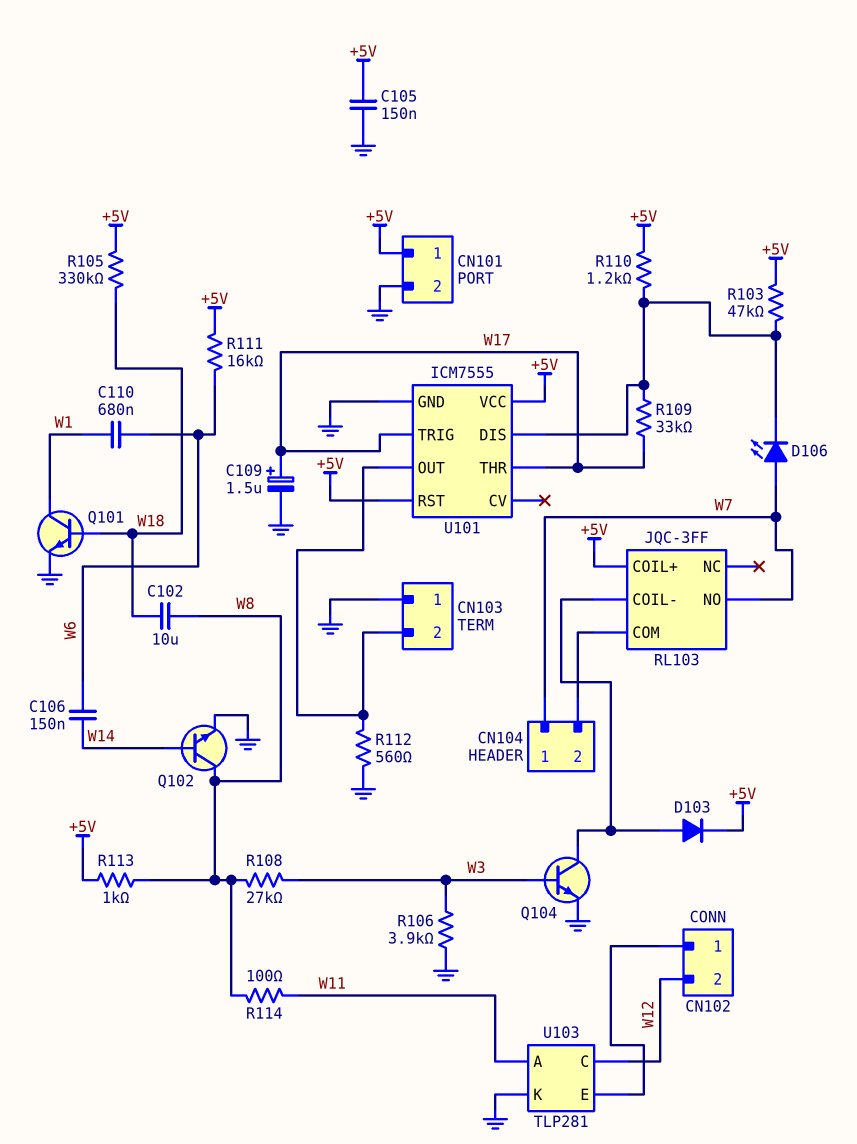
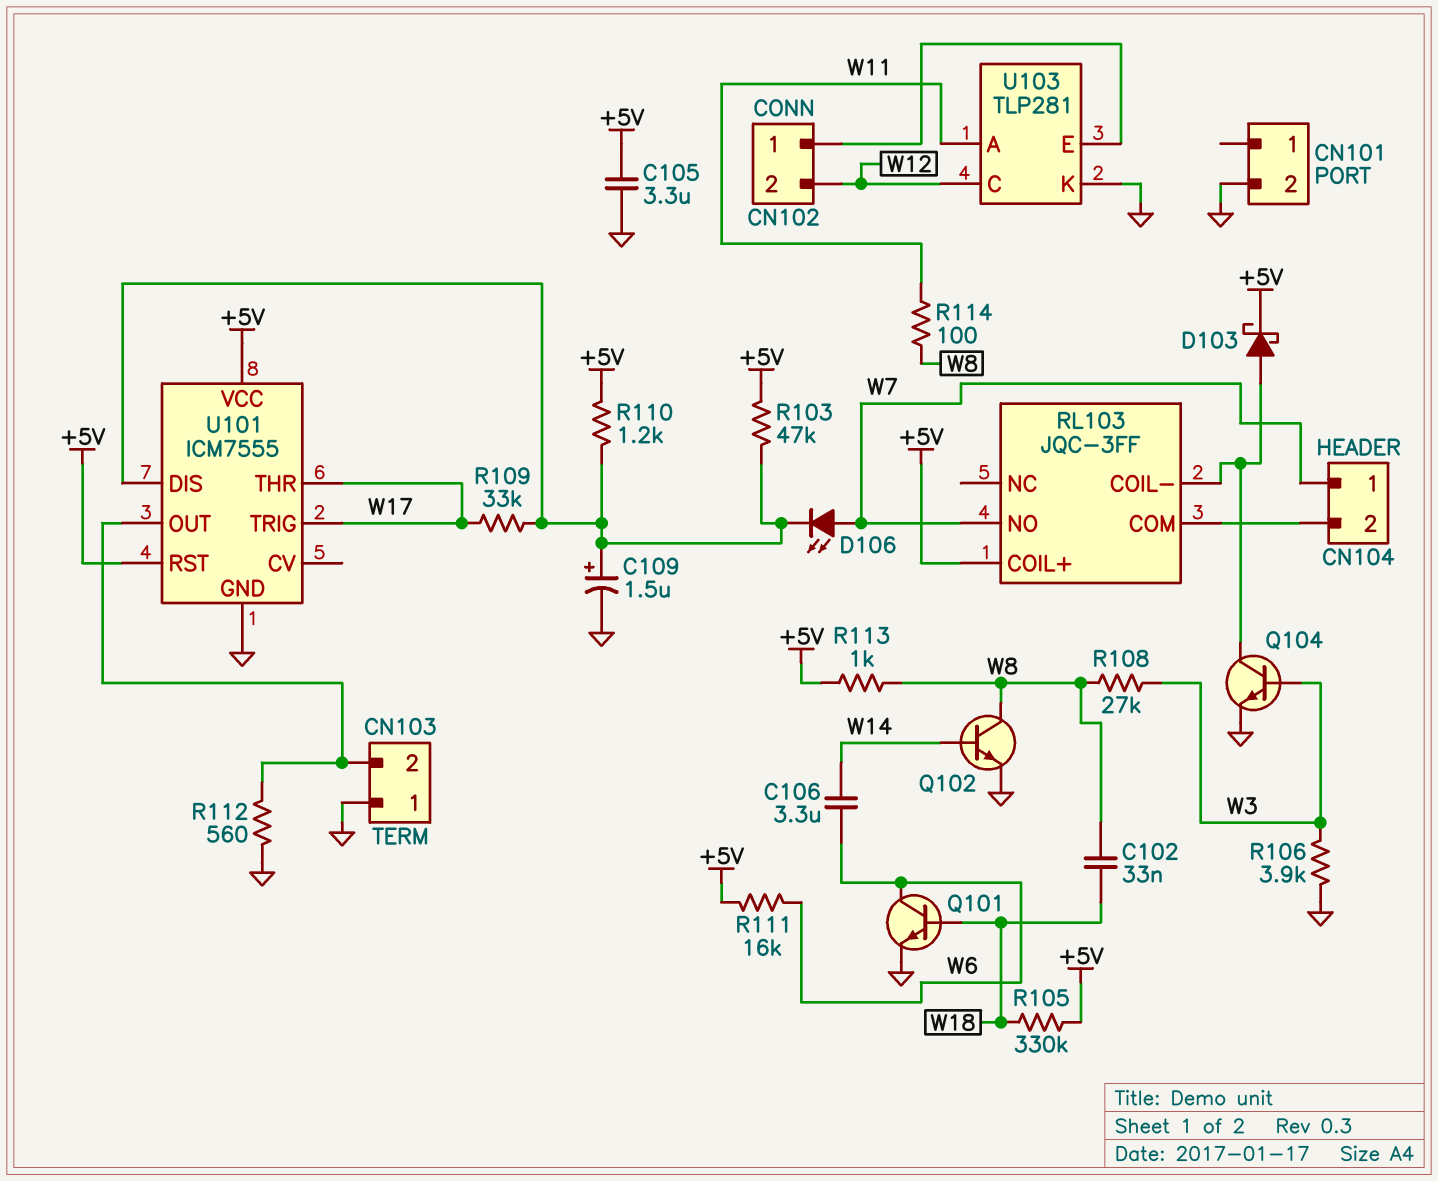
C102: 10uF (W8, W18) -> 33nF (W8, W18)
C105: 150nF (+5V, GND) -> 3.3uF (+5V, GND)
C106: 150nF (W6, W14) -> 3.3uF (W6, W14)
C109: 1.5uF (plus W17, minus GND) -> 1.5uF (plus U101/DIS, minus GND)
C110: 680nF (W1, W6) -> none
CN101 pin 1: +5V -> none
D103: diode (A RL103/COIL-, K +5V) -> schottky (A RL103/COIL-, K +5V)
Q101: NPN (B W18, C W1, E GND) -> NPN (B W18, C W6, E GND)

